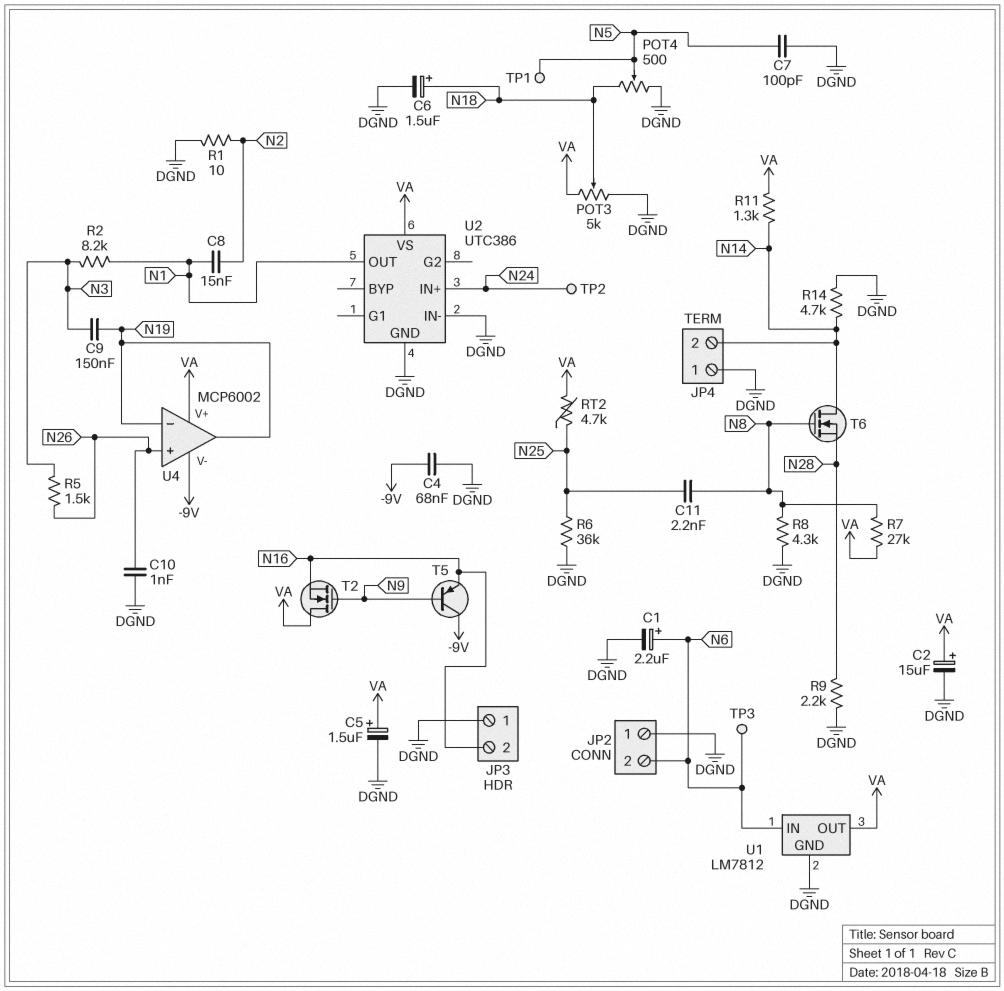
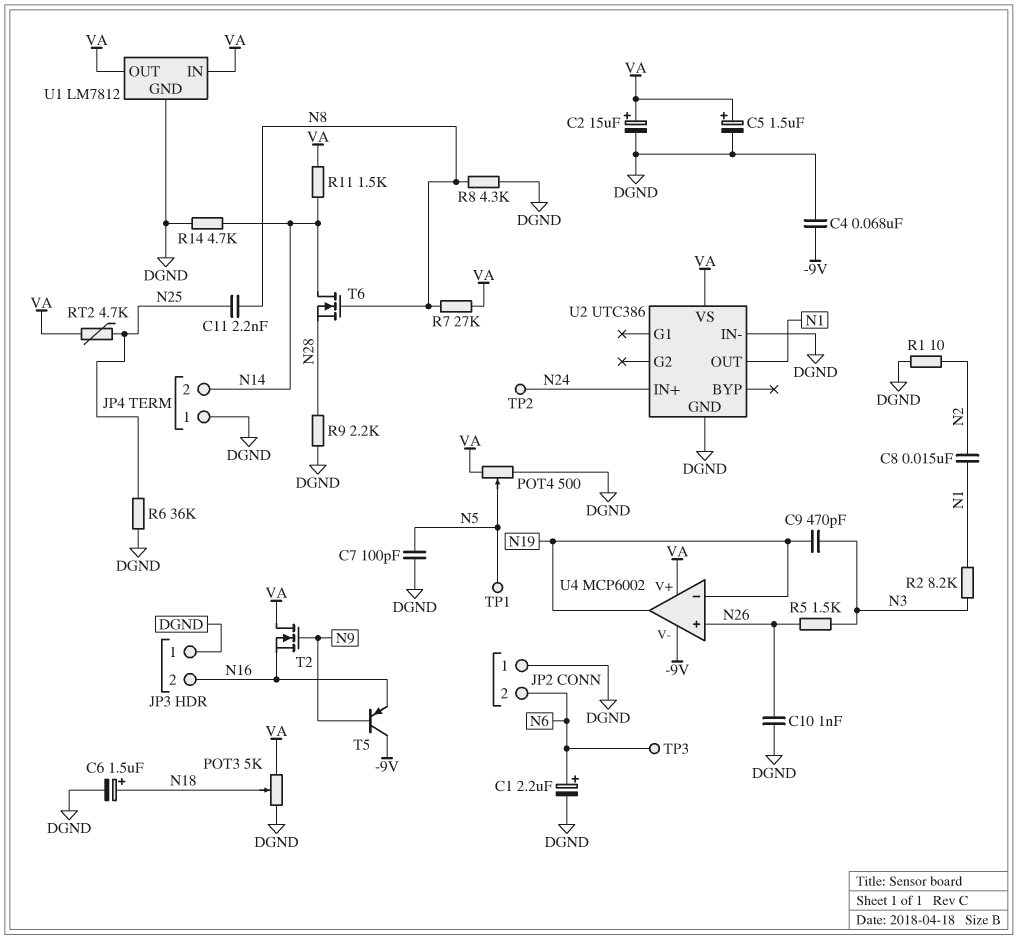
C9: 150nF (N3, N19) -> 470pF (N3, N19)
POT4: 500 (DGND, N18, wiper N5) -> 500 (DGND, VA, wiper N5)
R11: 1.3k (N14, VA) -> 1.5k (N14, VA)
U1 pin IN: N6 -> VA

